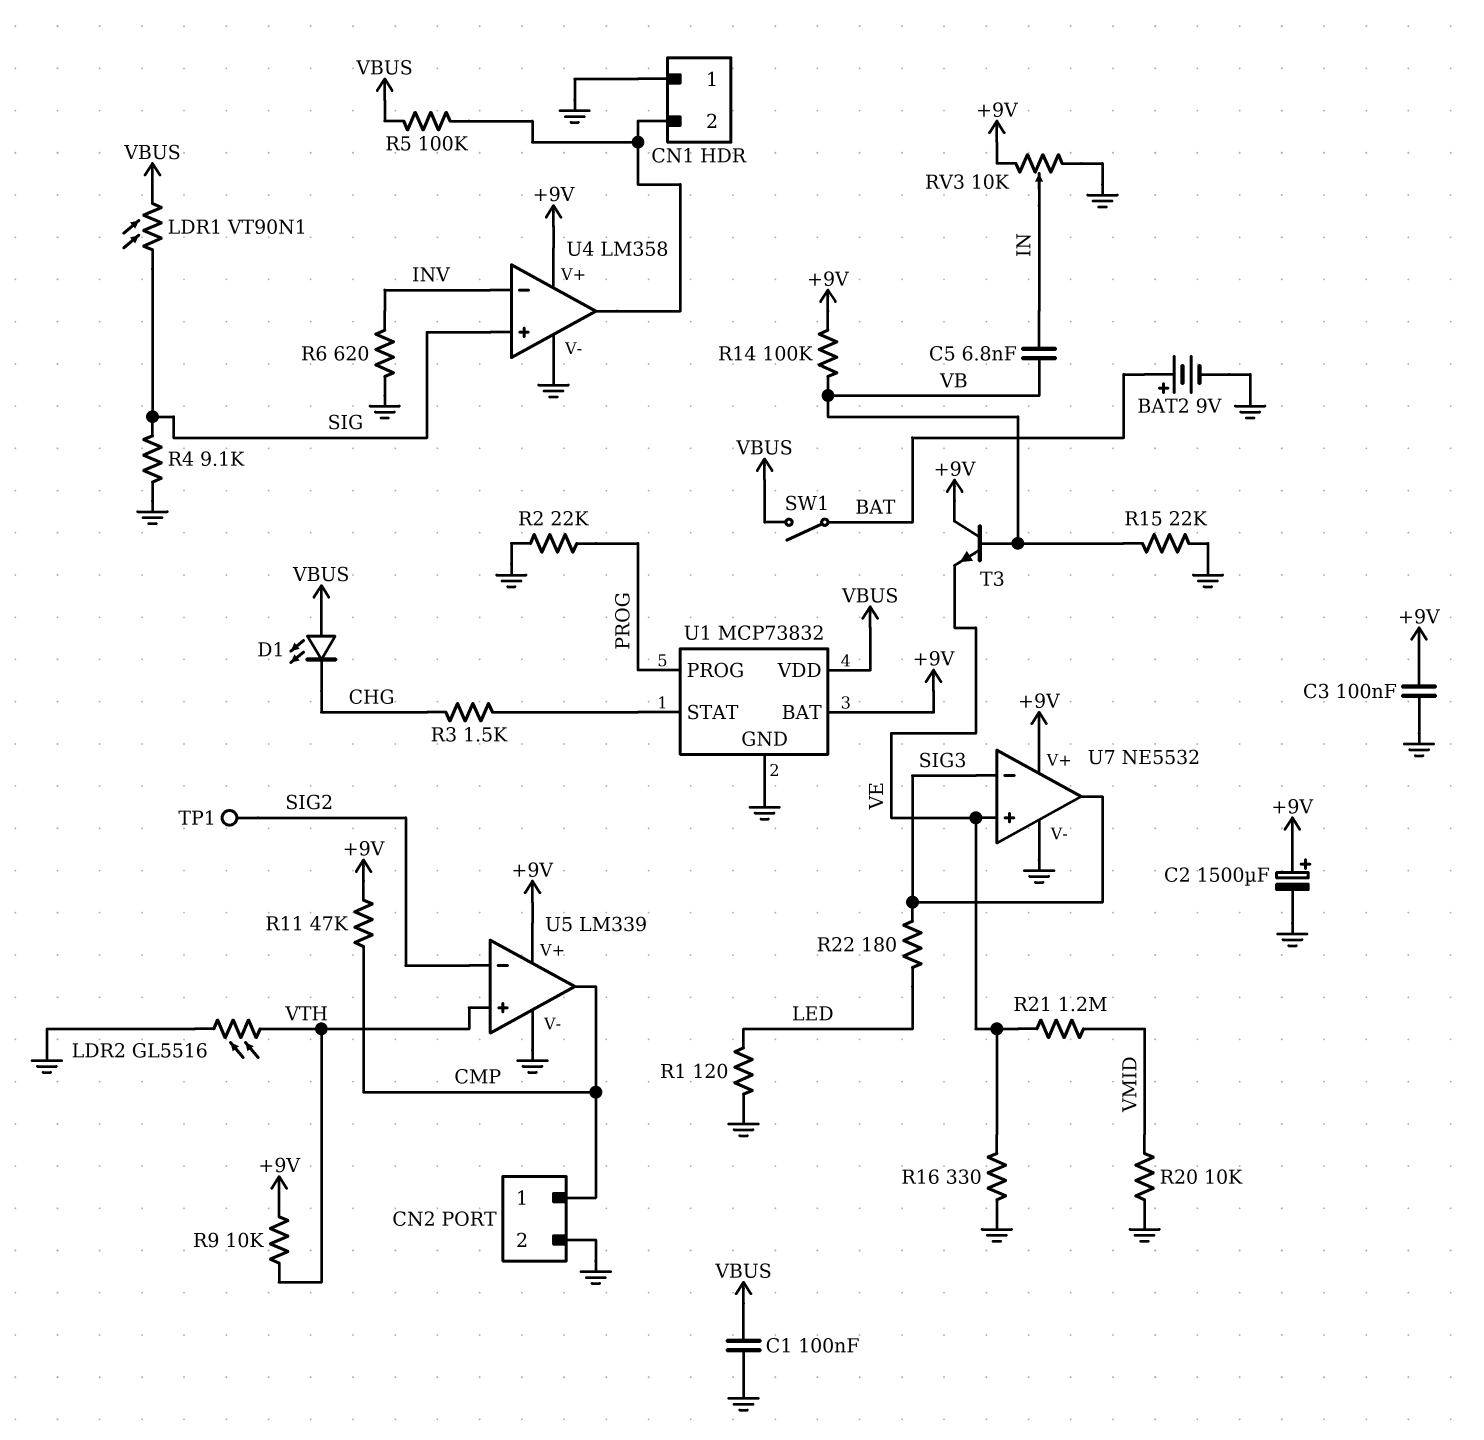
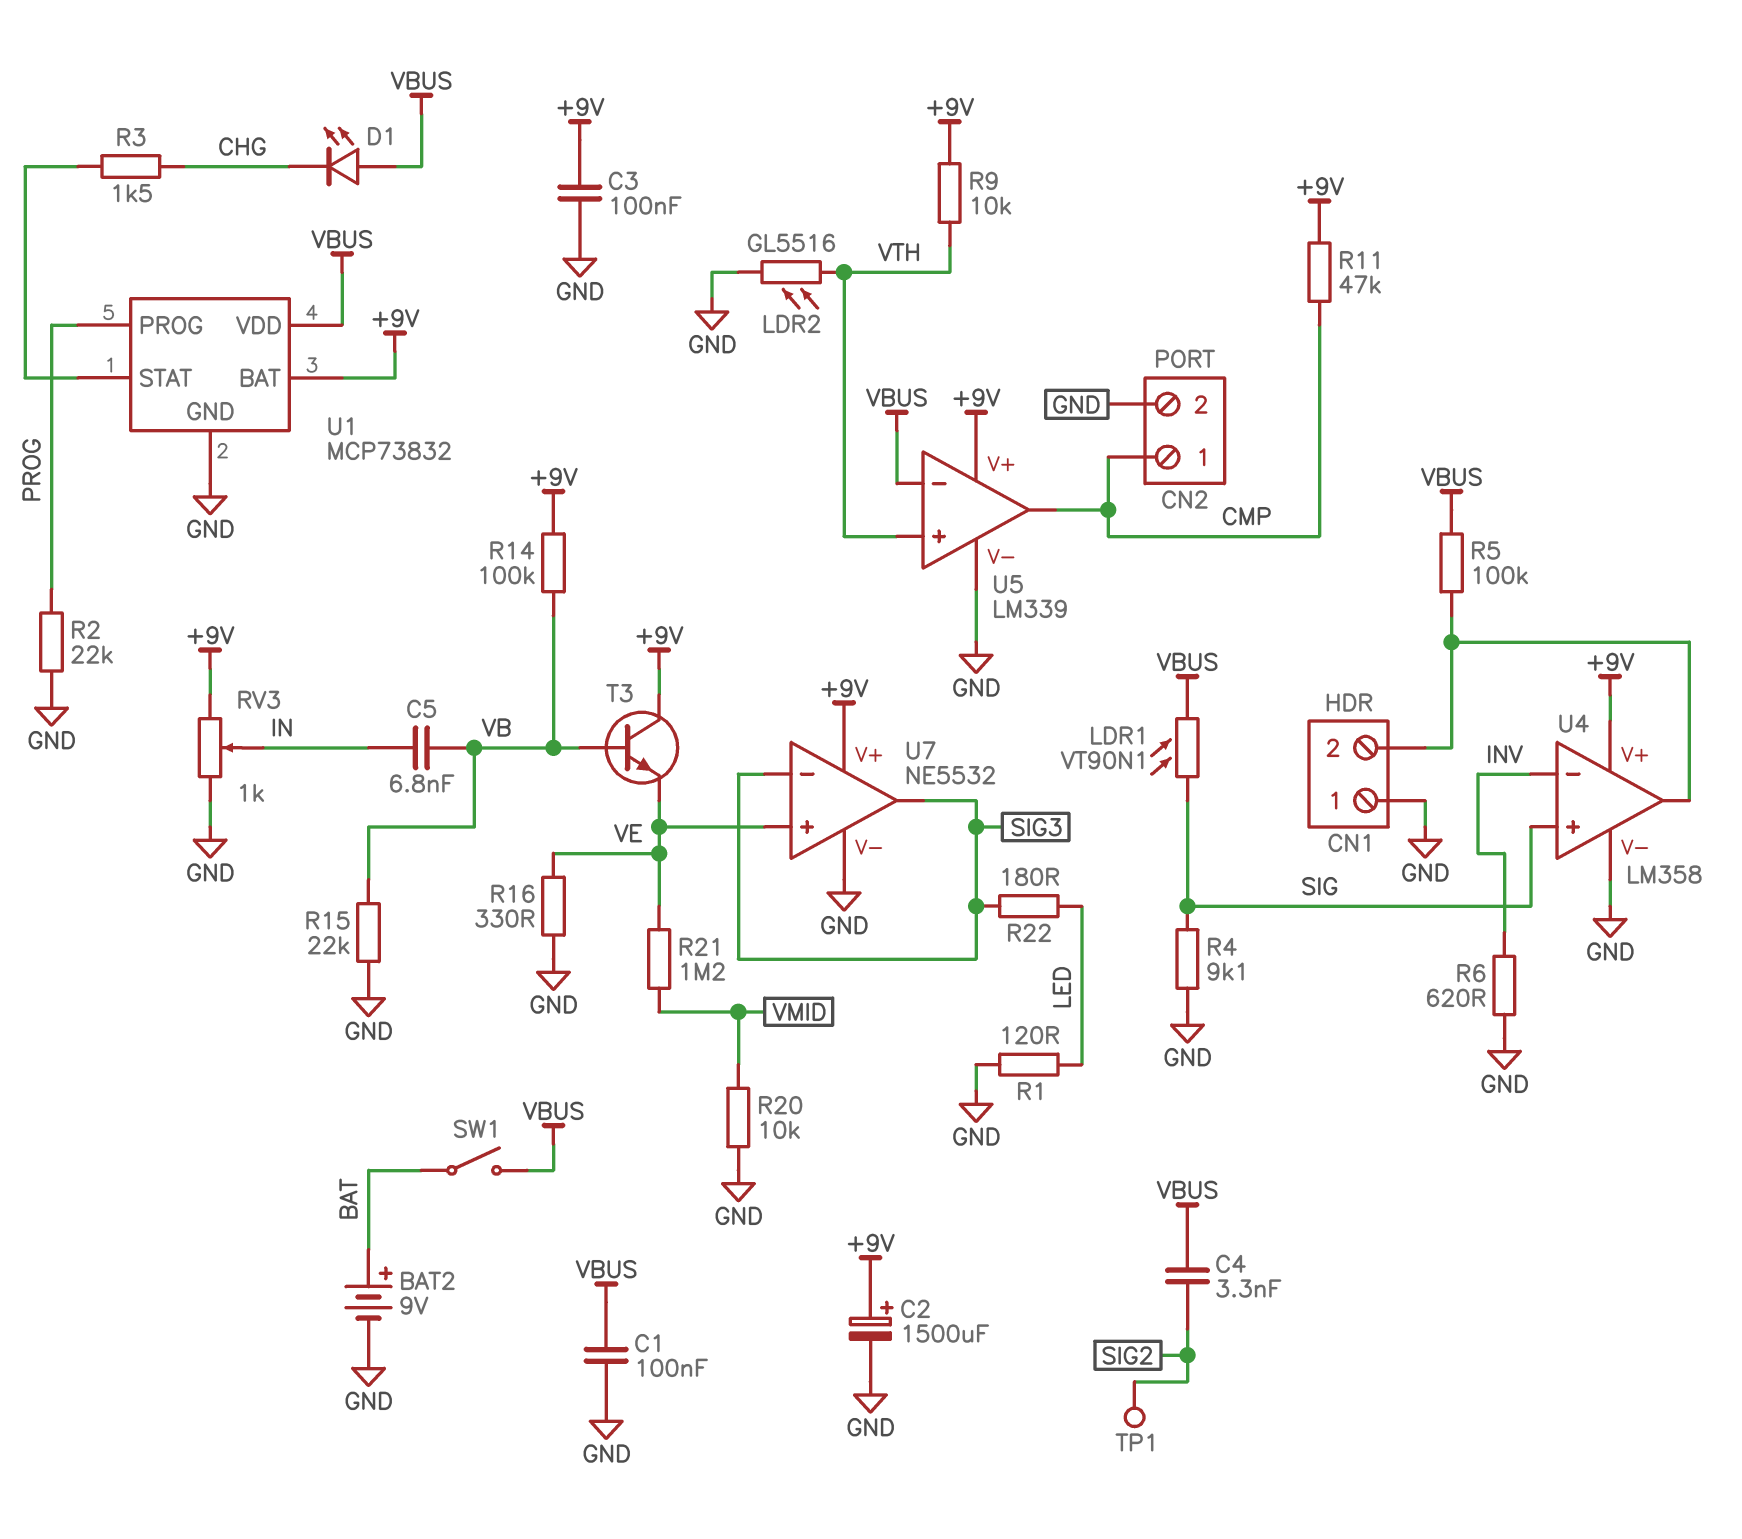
C4: none -> 3.3nF (SIG2, VBUS)
RV3: 10k (+9V, GND, wiper IN) -> 1k (+9V, GND, wiper IN)
U5 pin in-: SIG2 -> VBUS

